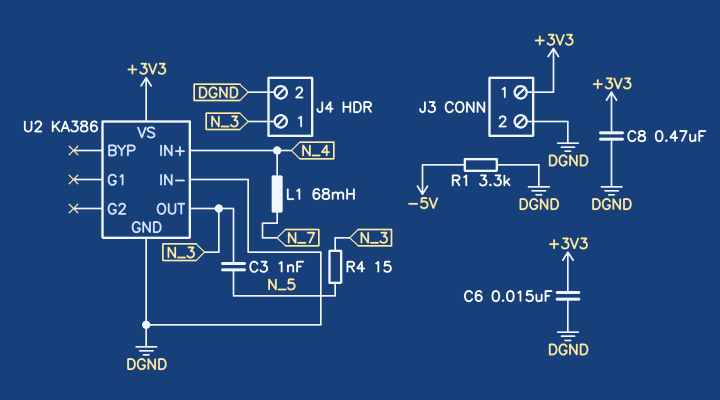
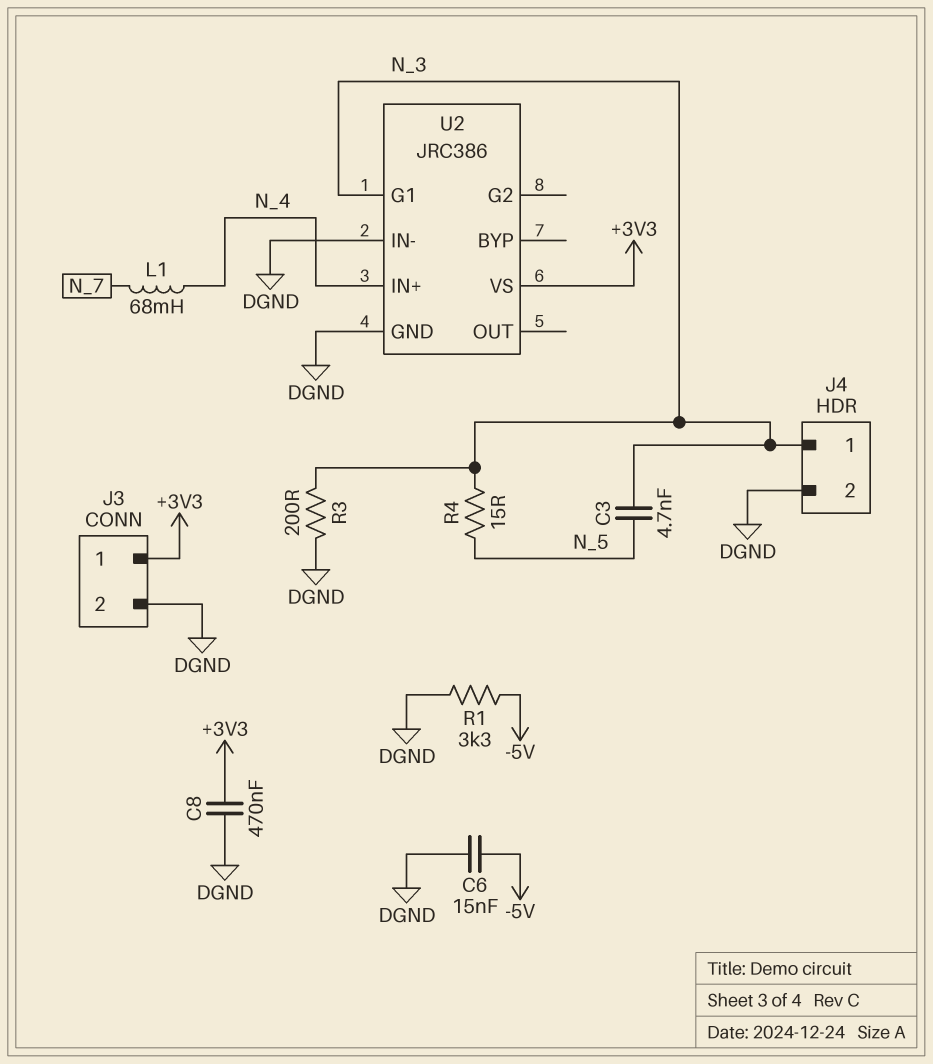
C3: 1nF (N_3, N_5) -> 4.7nF (N_3, N_5)
C6: 15nF (+3V3, DGND) -> 15nF (-5V, DGND)
R3: none -> 200 (DGND, N_3)
U2: KA386 -> JRC386
U2 pin G1: none -> N_3
U2 pin OUT: N_3 -> none

